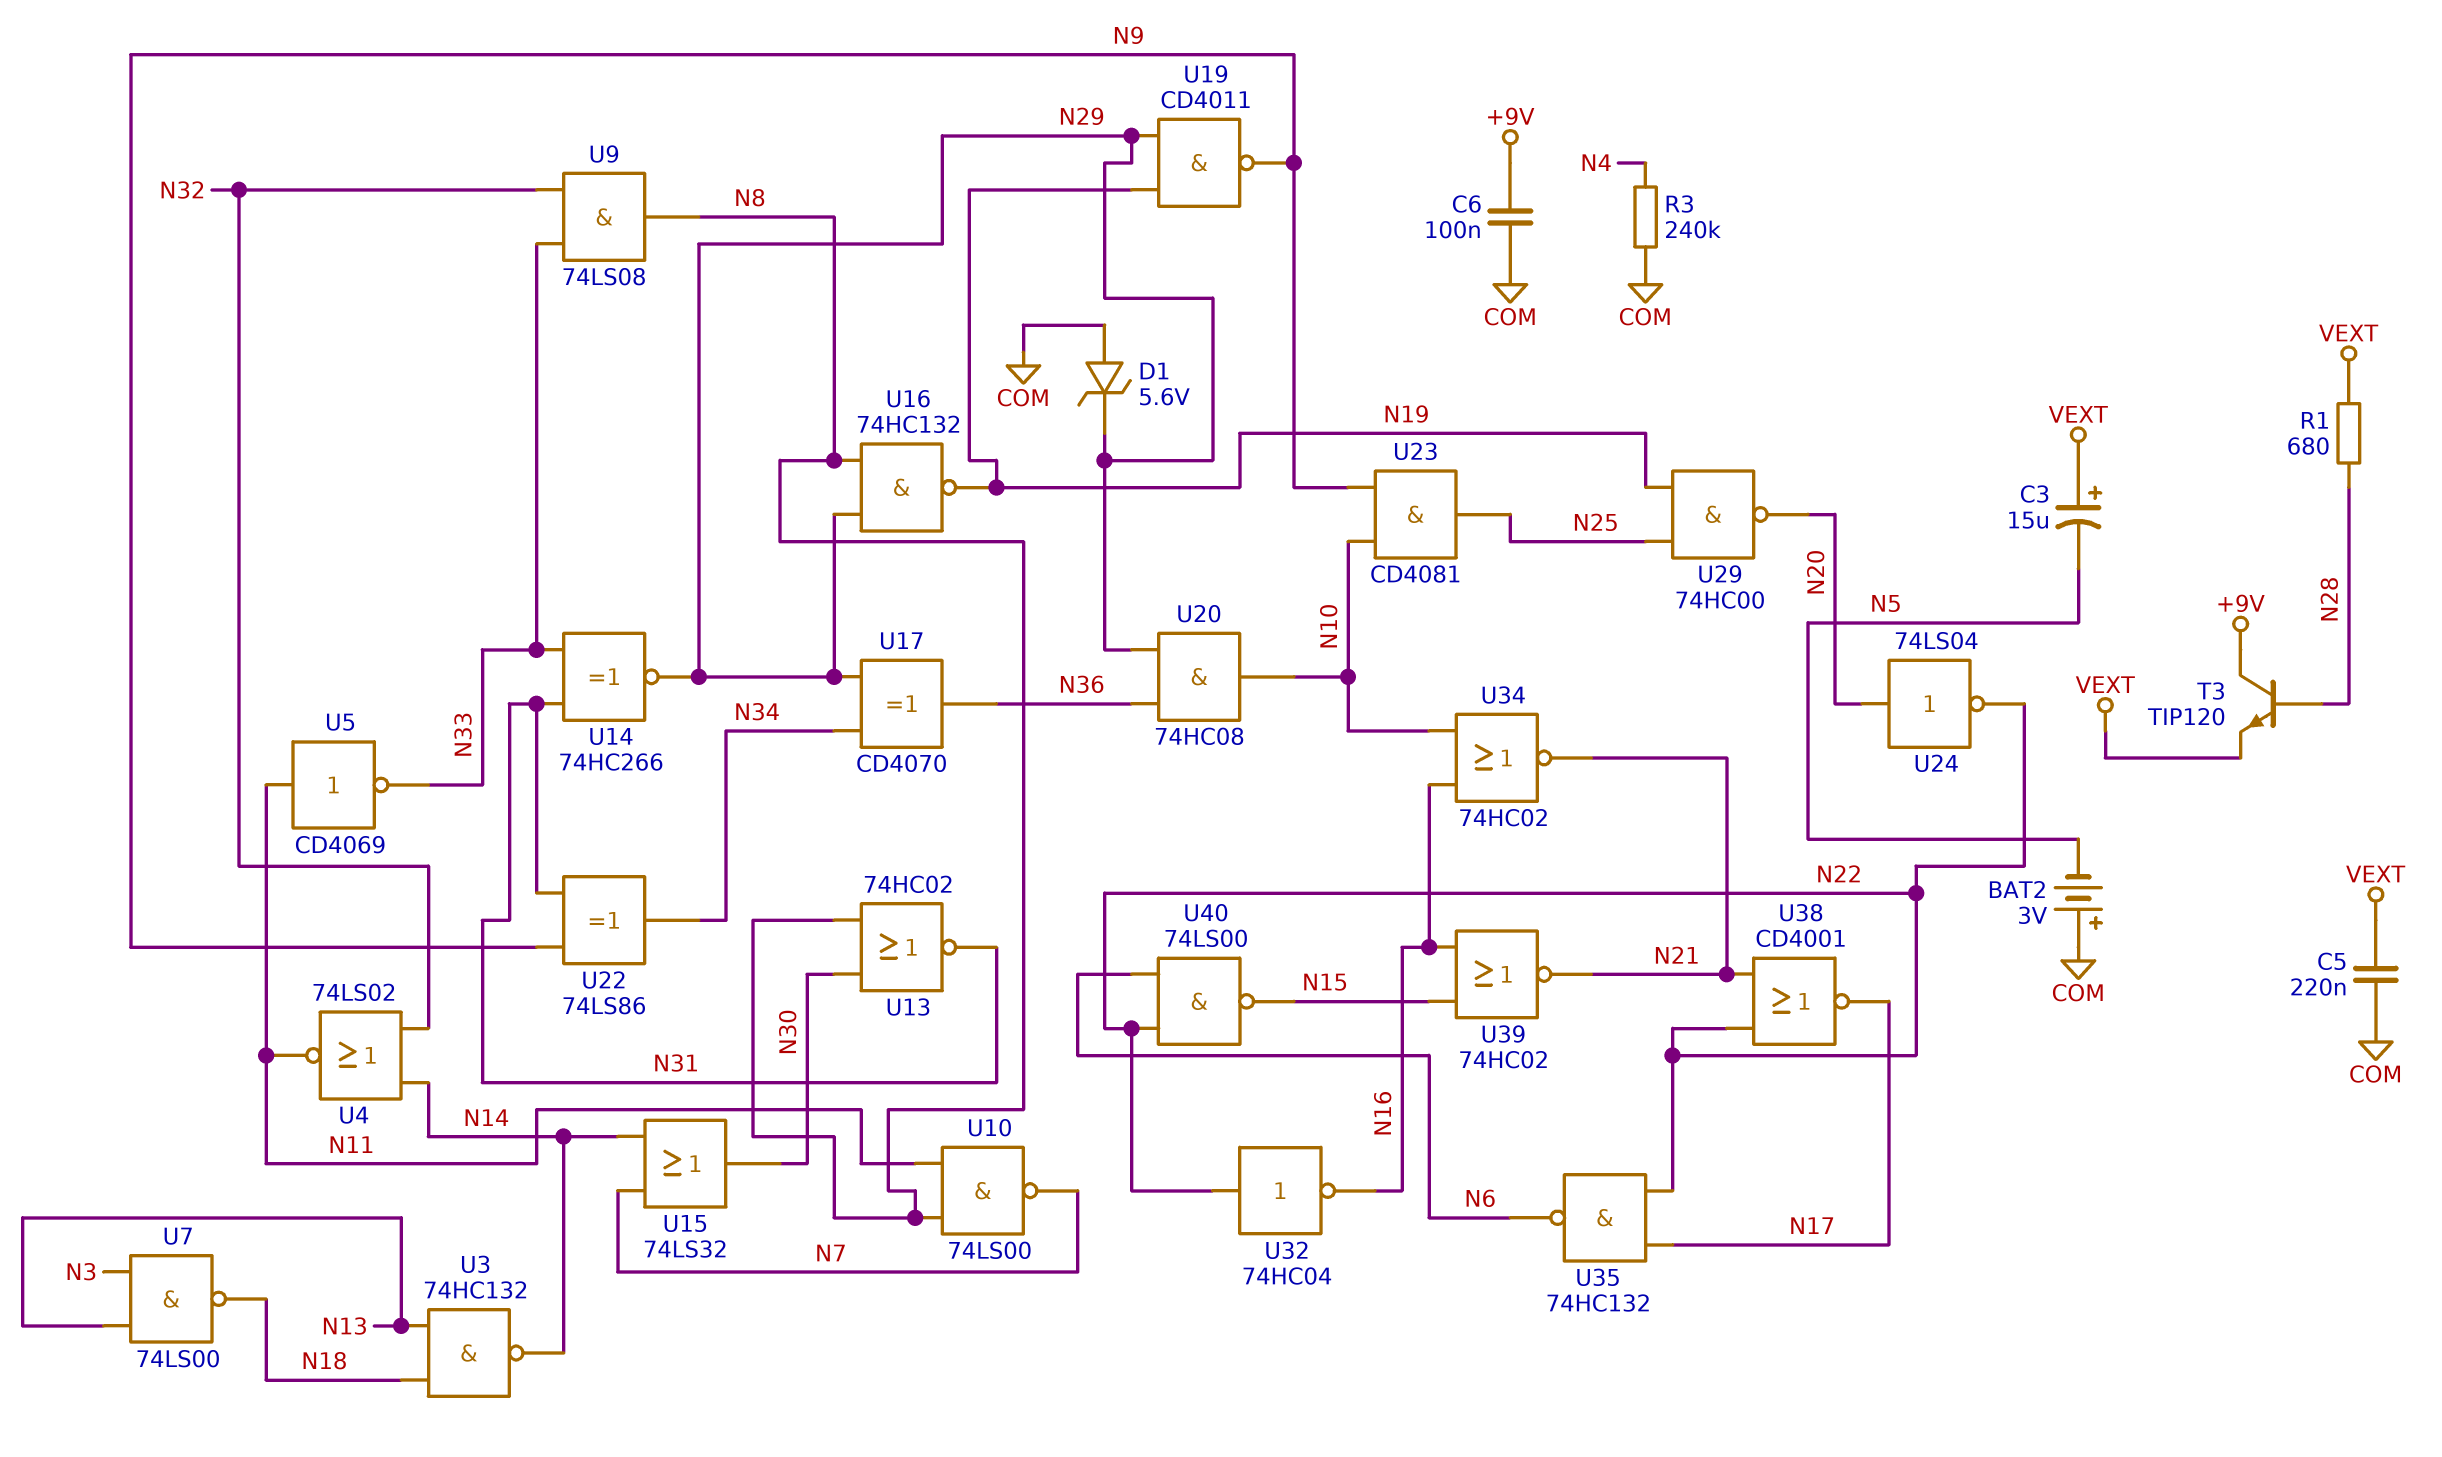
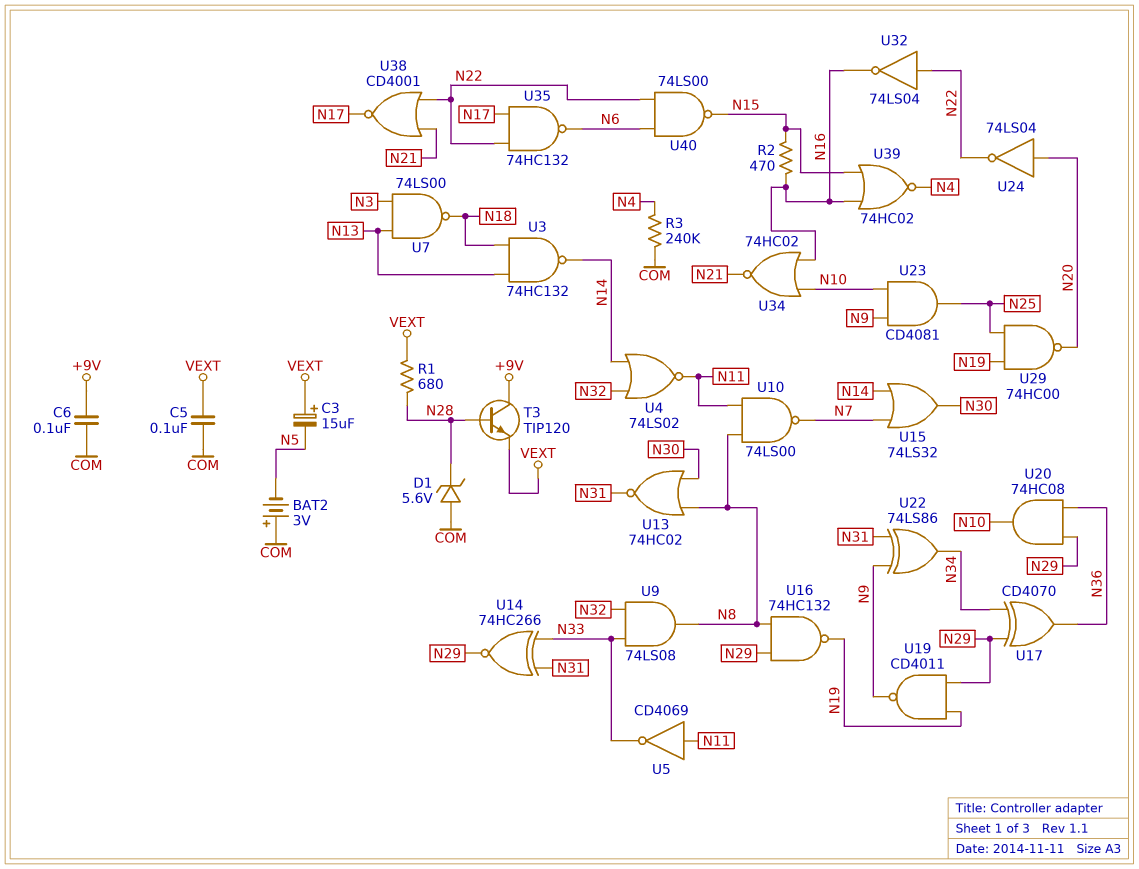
C5: 220nF (COM, VEXT) -> 100nF (COM, VEXT)
D1: zener 5.6V (A COM, K N29) -> zener 5.6V (A COM, K N28)
R2: none -> 470 (N15, N16)
U32: NOT 74HC04 (in N22, out N16) -> NOT 74LS04 (in N22, out N16)
U39: NOR 74HC02 (in N15, in N16, out N21) -> NOR 74HC02 (in N15, in N16, out N4)

